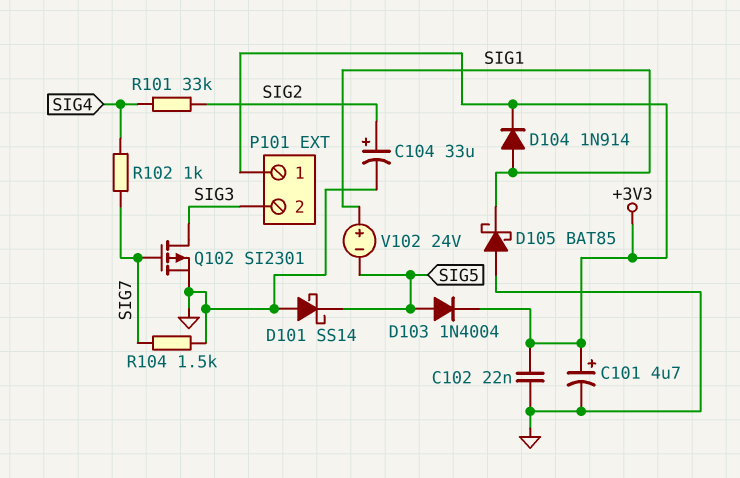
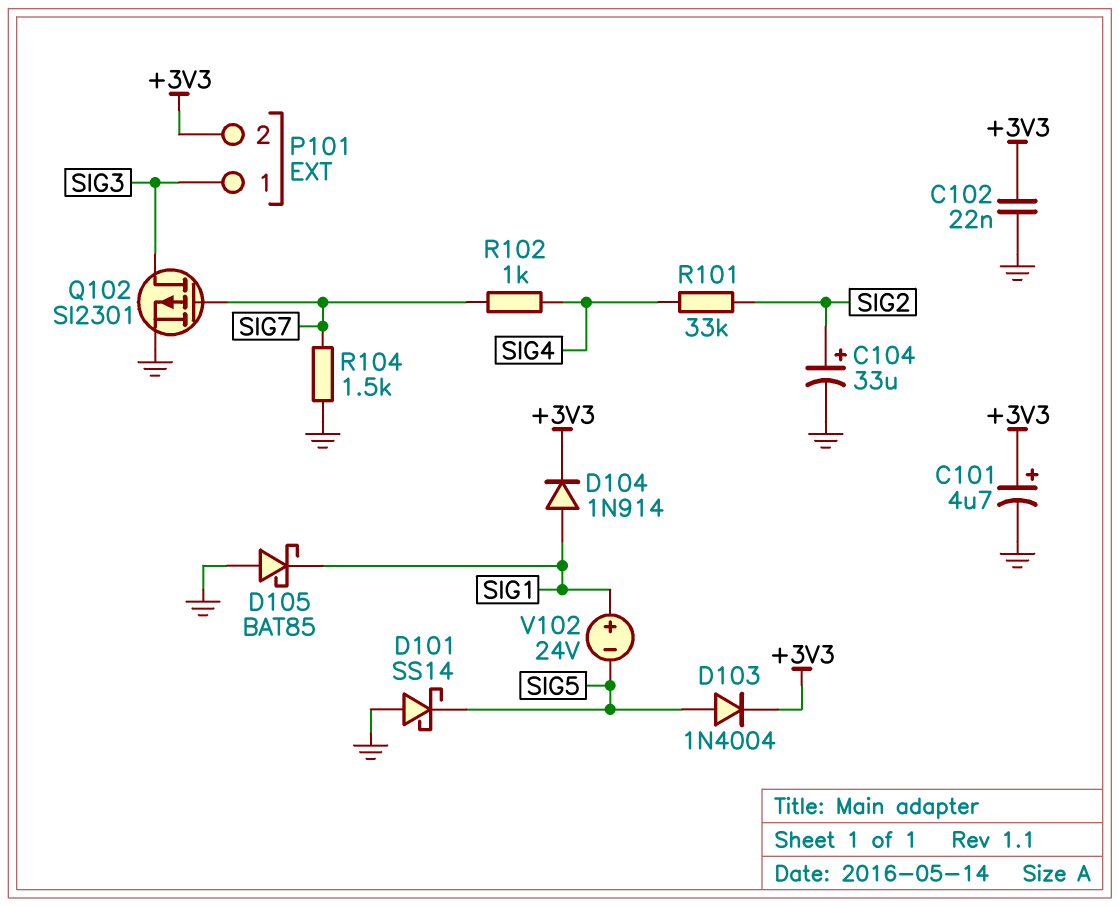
P101 pin 1: +3V3 -> SIG3
P101 pin 2: SIG3 -> +3V3

